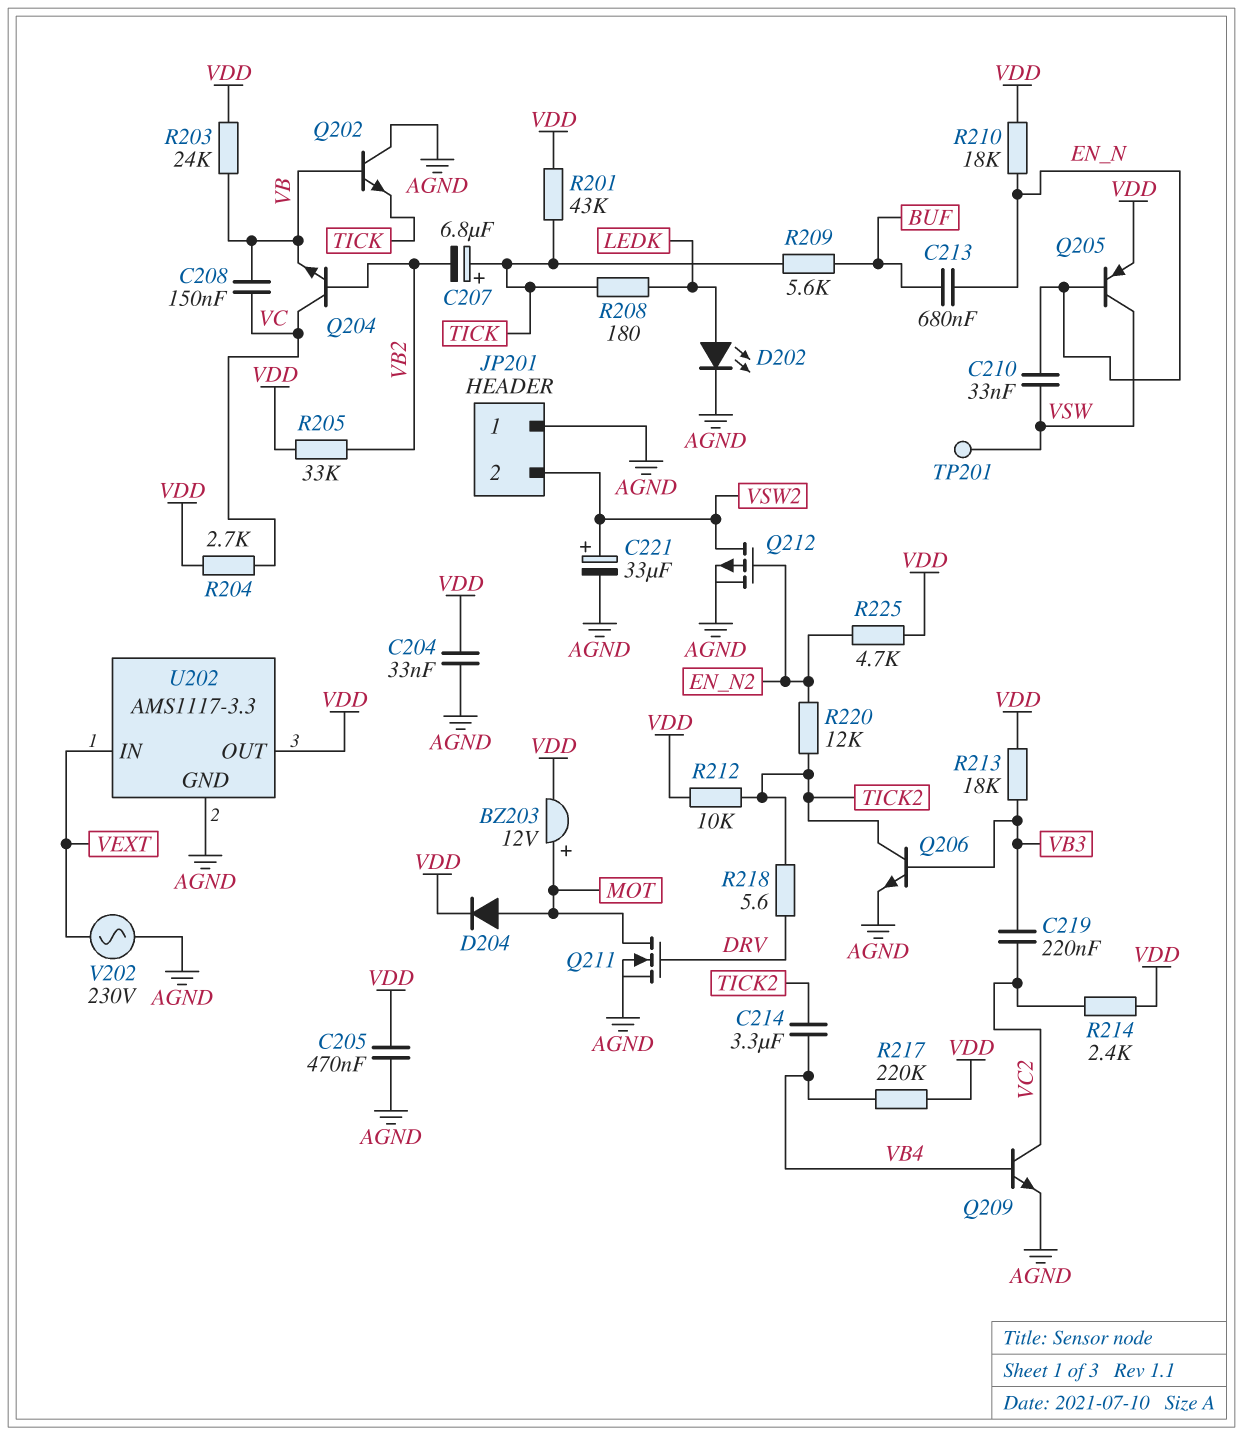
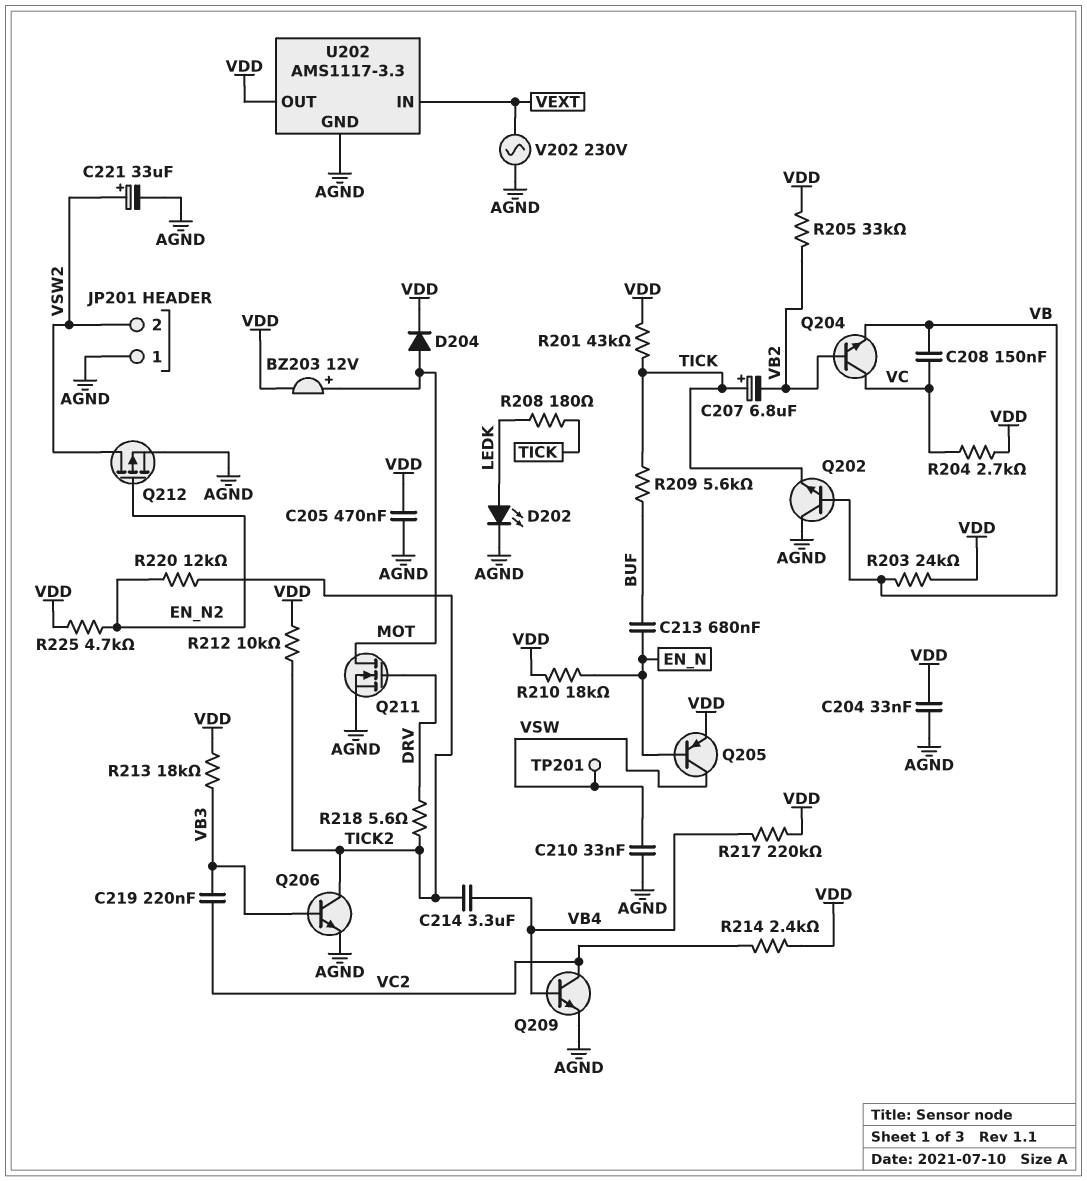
C210: 33nF (EN_N, VSW) -> 33nF (AGND, VSW)

